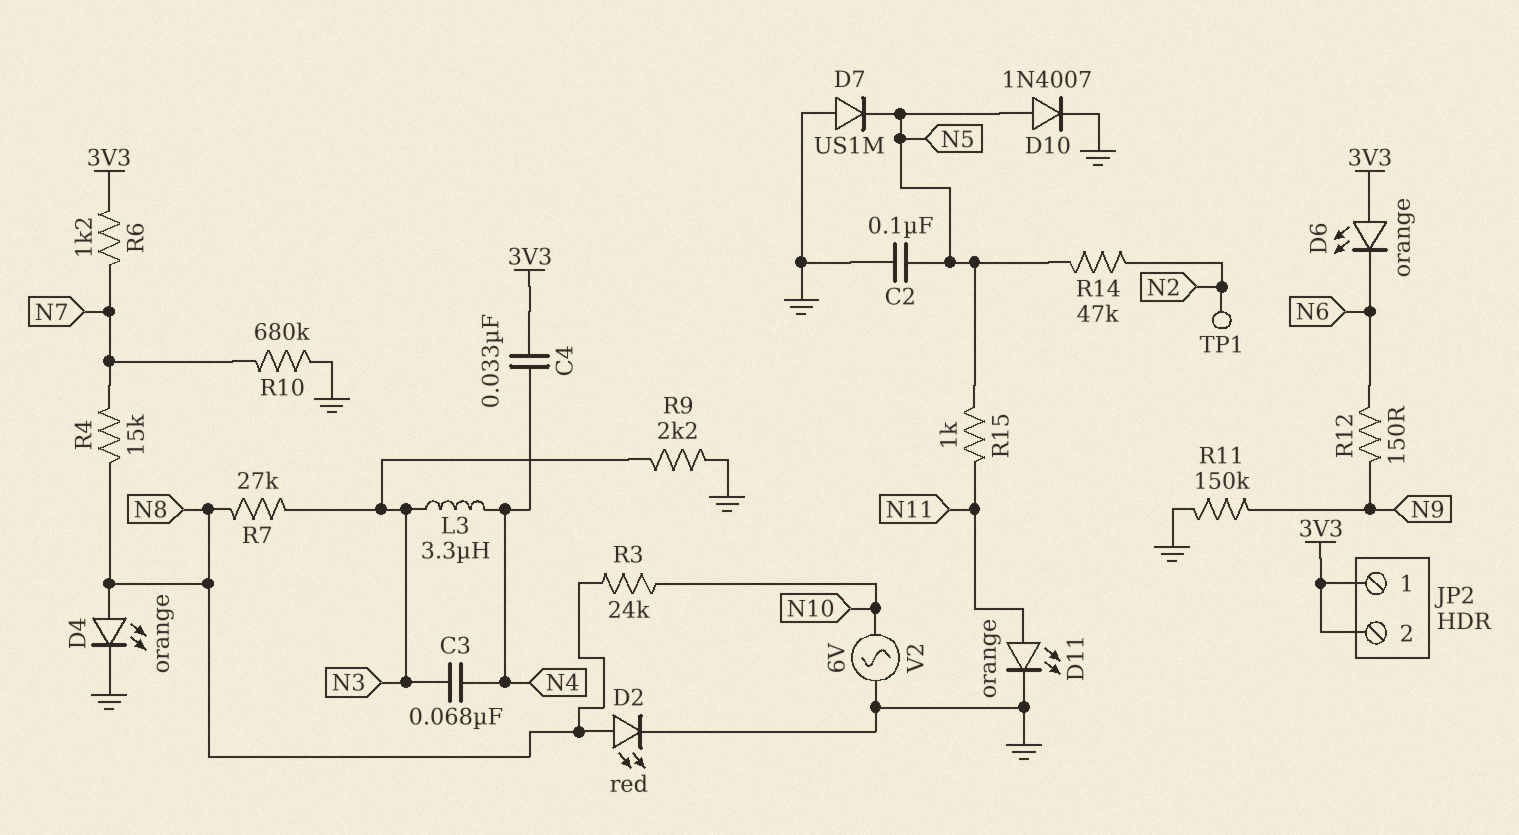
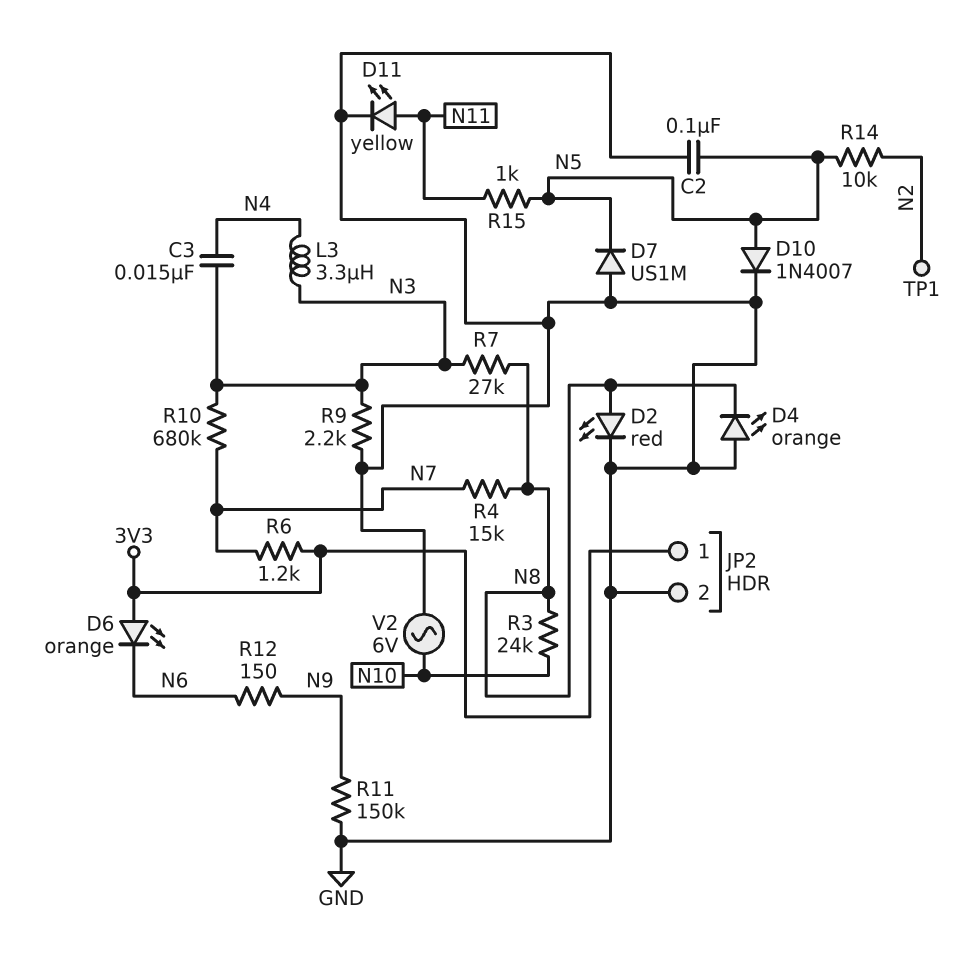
C3: 68nF (N3, N4) -> 15nF (N3, N4)
C4: 33nF (3V3, N4) -> none
D4: LED orange (A N8, K GND) -> LED orange (A GND, K N8)
D11: LED orange (A N11, K GND) -> LED yellow (A N11, K GND)
JP2 pin 2: 3V3 -> GND
R10: 680k (GND, N7) -> 680k (N3, N7)
R14: 47k (N2, N5) -> 10k (N2, N5)

